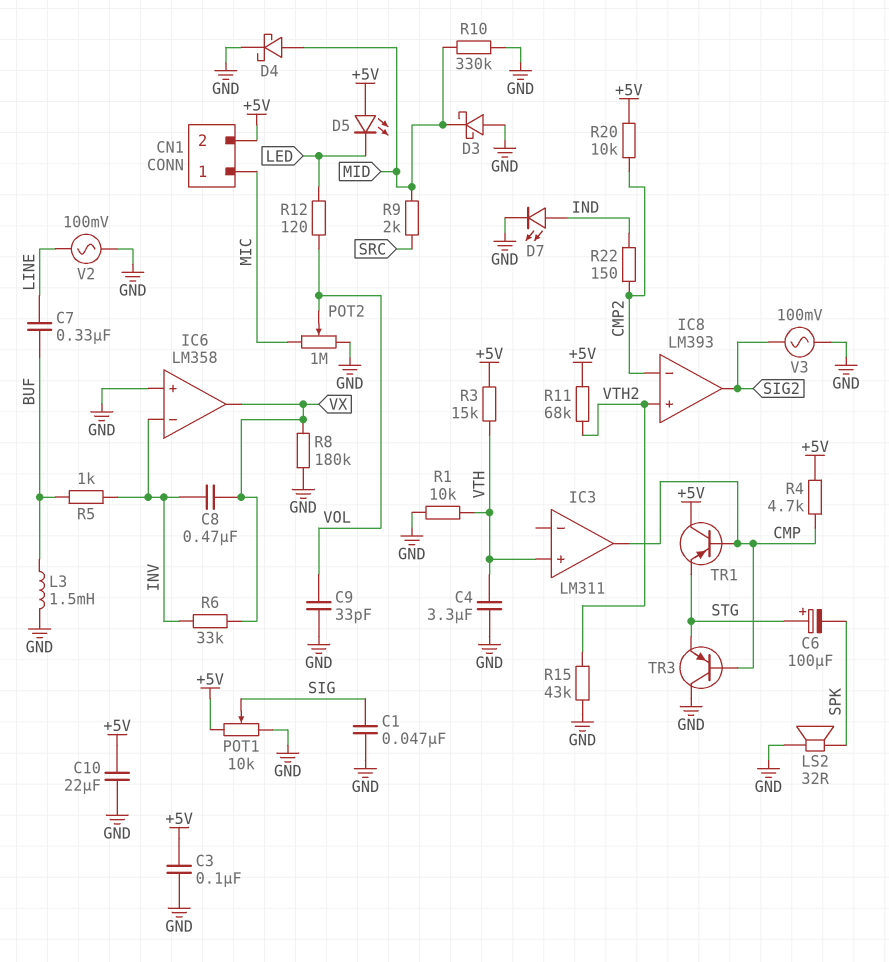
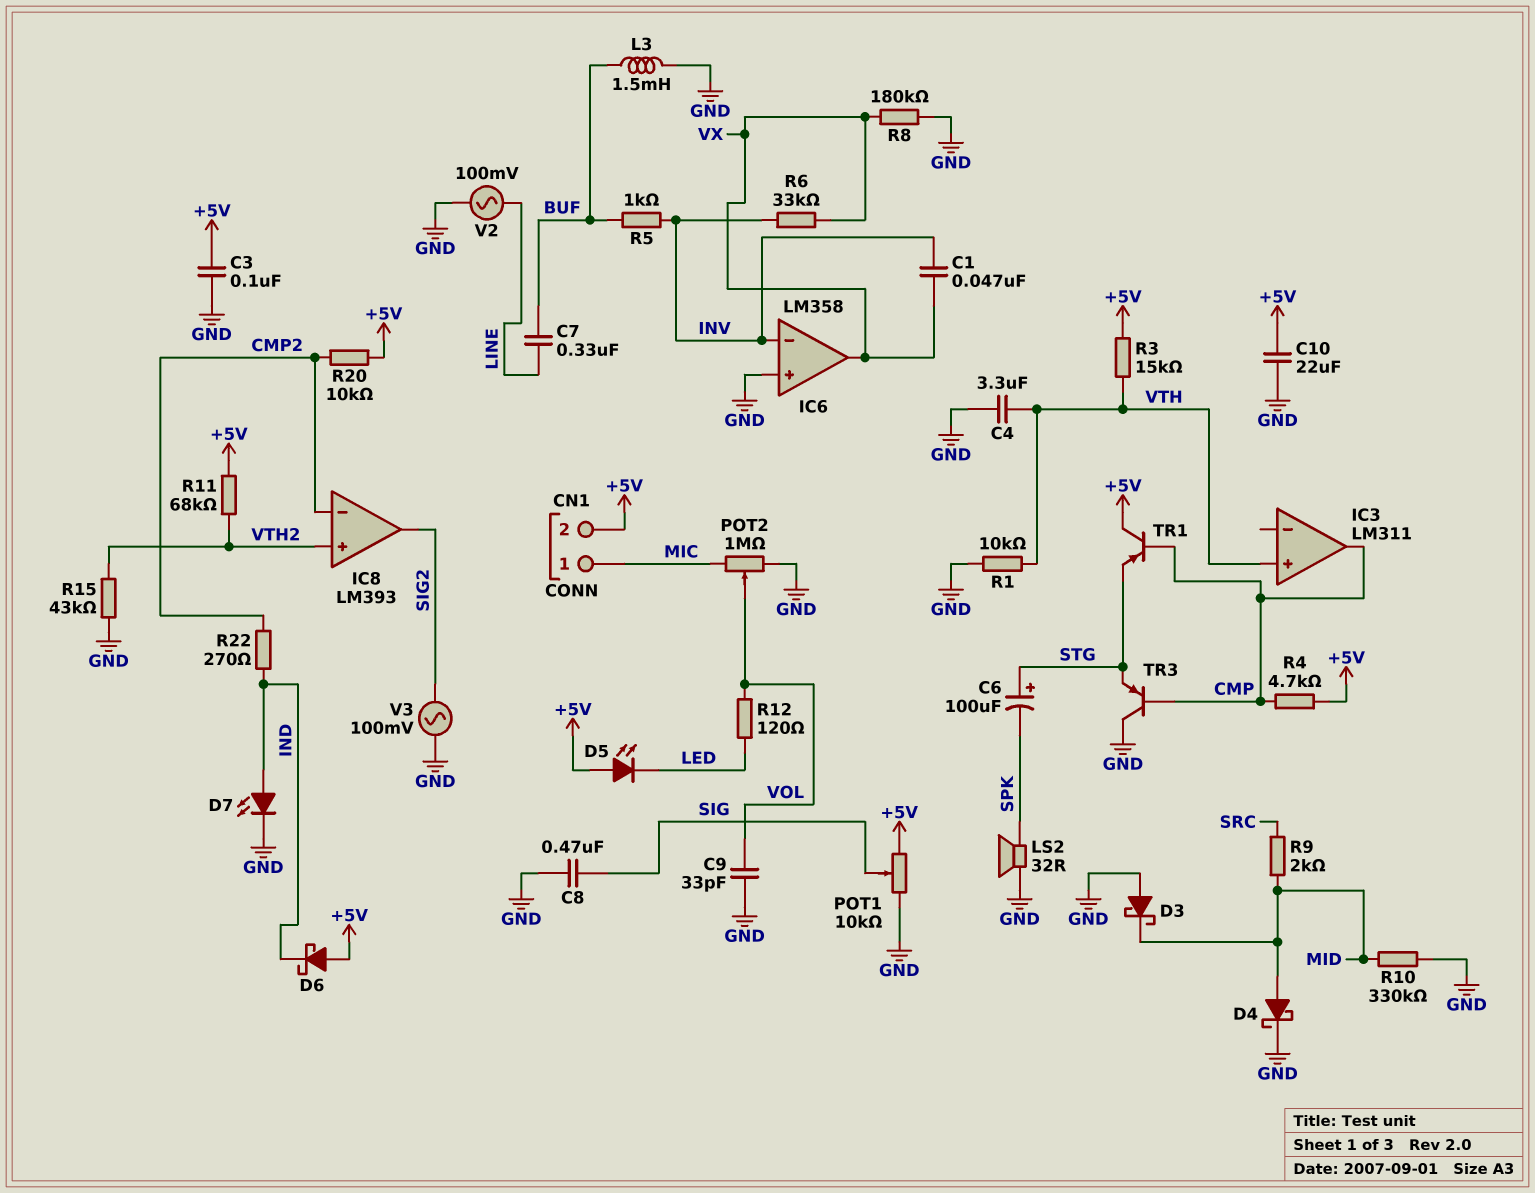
C1: 47nF (GND, SIG) -> 47nF (INV, VX)
C8: 470nF (INV, VX) -> 470nF (GND, SIG)
D6: none -> schottky (A +5V, K IND)
R22: 150 (CMP2, IND) -> 270 (CMP2, IND)

